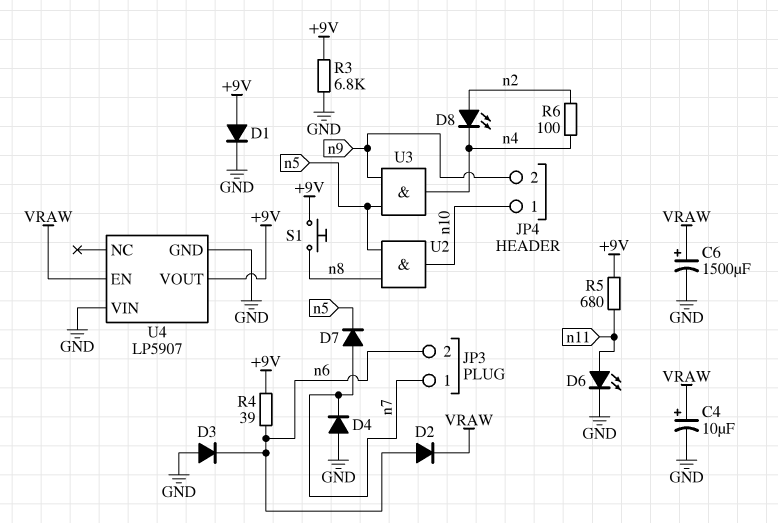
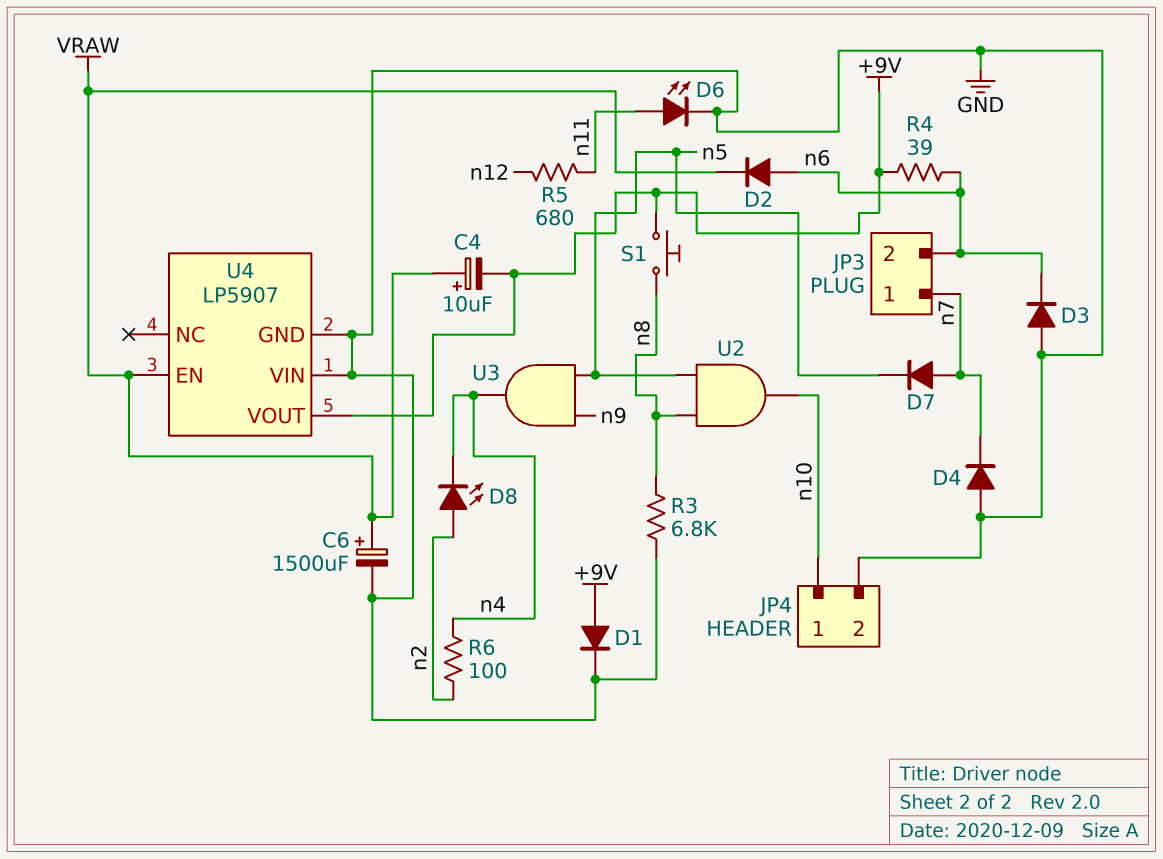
C4: 10uF (plus VRAW, minus GND) -> 10uF (plus VRAW, minus +9V)
JP4 pin 2: n9 -> GND
R3: 6.8k (+9V, GND) -> 6.8k (GND, n8)
R5: 680 (+9V, n11) -> 680 (n11, n12)

